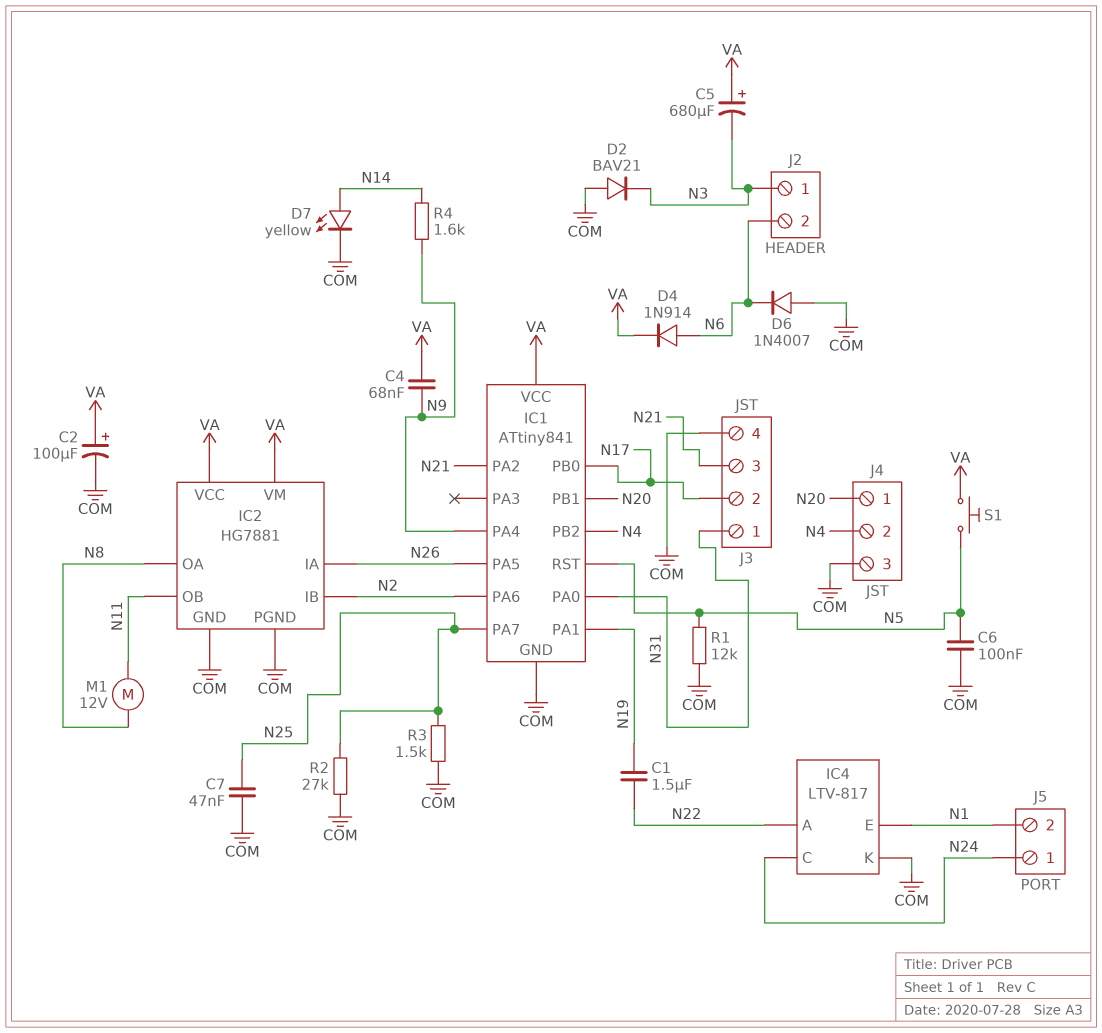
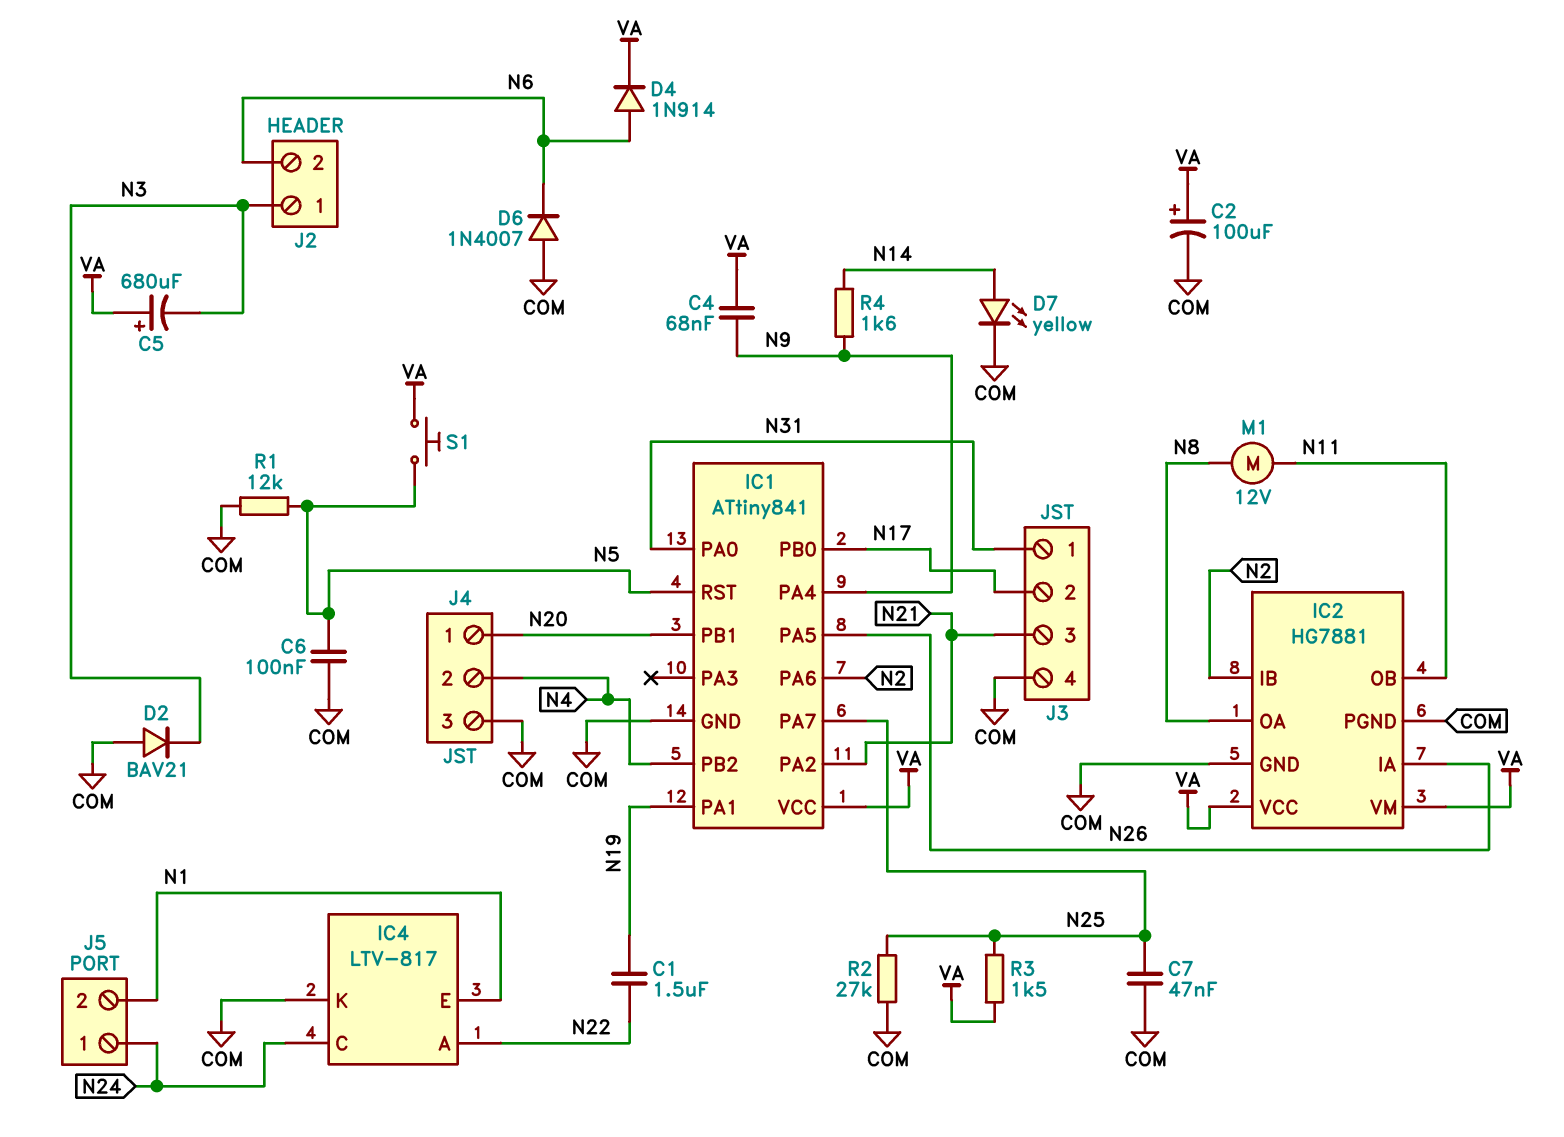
R3: 1.5k (COM, N25) -> 1.5k (N25, VA)

